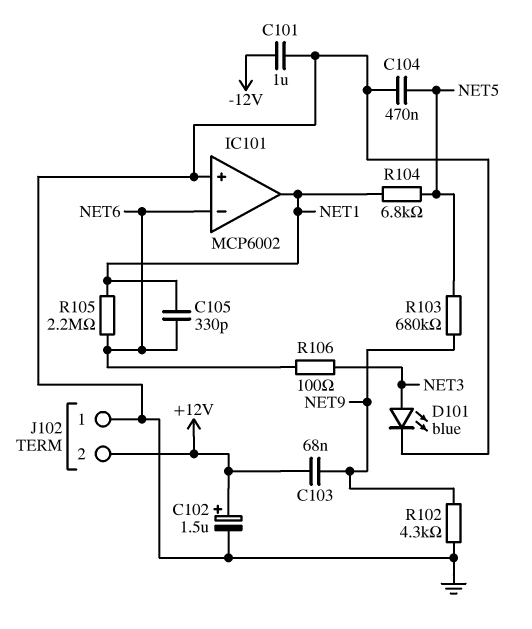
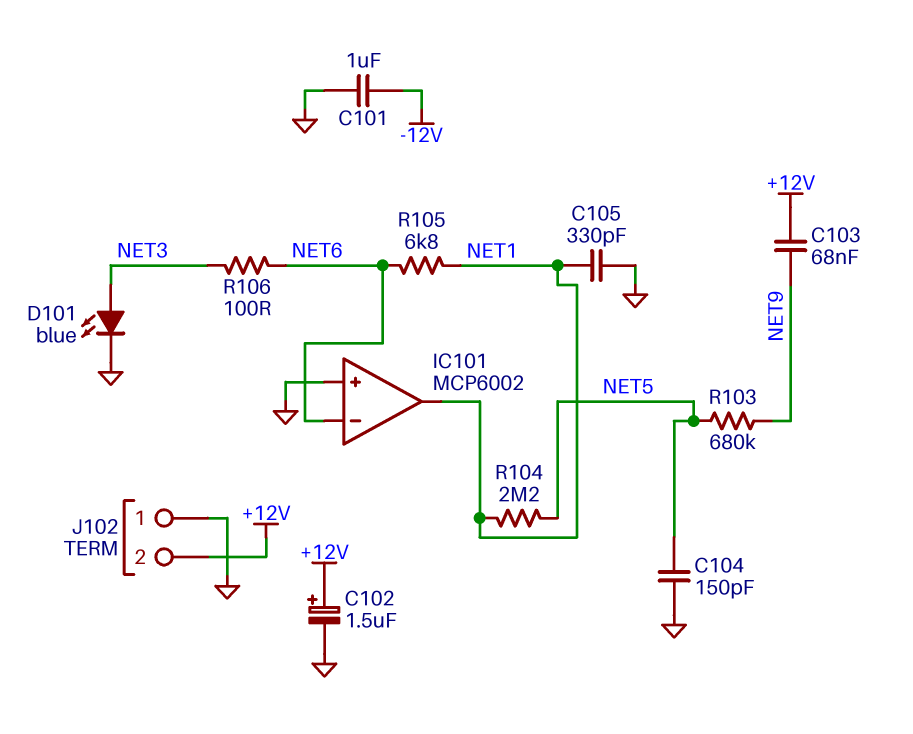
C104: 470nF (GND, NET5) -> 150pF (GND, NET5)
C105: 330pF (NET1, NET6) -> 330pF (GND, NET1)
R102: 4.3k (GND, NET9) -> none
R104: 6.8k (NET1, NET5) -> 2.2M (NET1, NET5)
R105: 2.2M (NET1, NET6) -> 6.8k (NET1, NET6)

